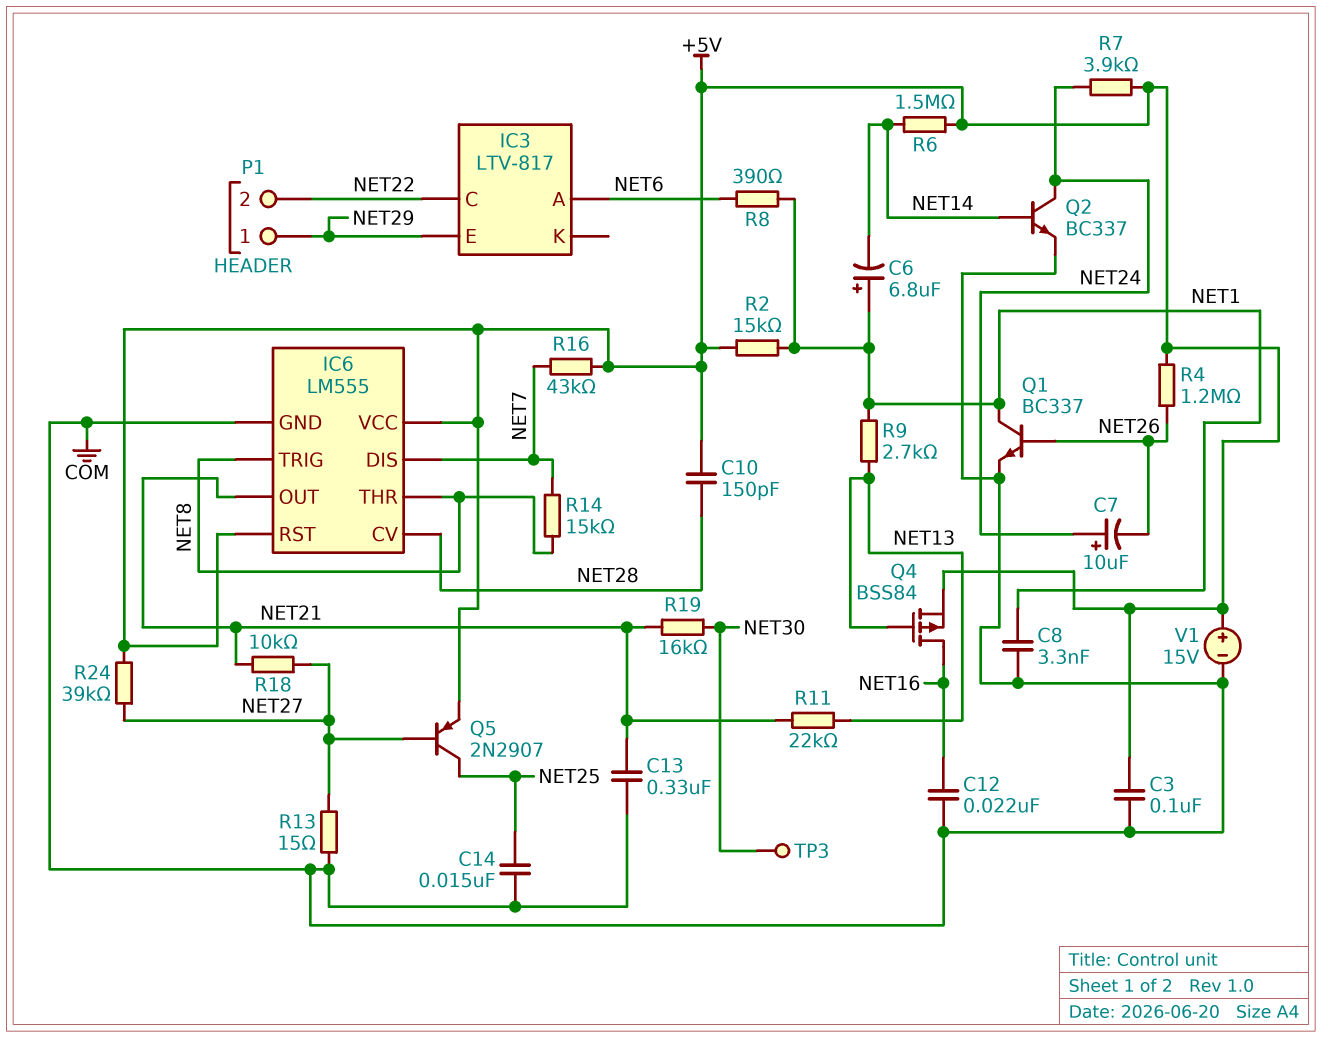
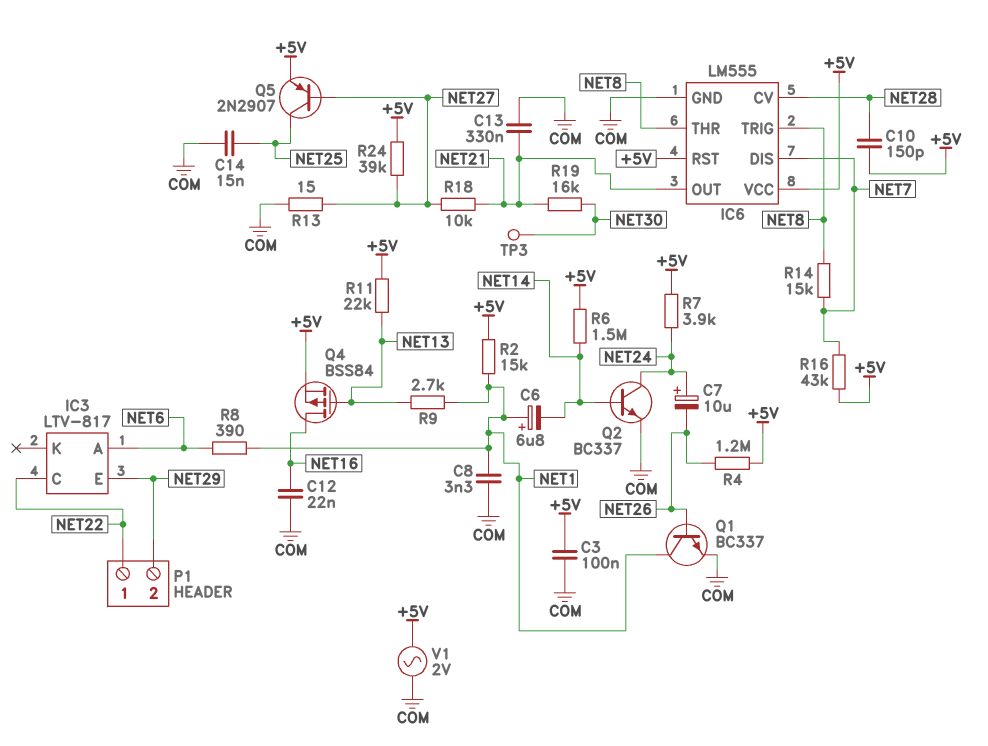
P1 pin 1: NET29 -> NET22
P1 pin 2: NET22 -> NET29
R11: 22k (NET13, NET21) -> 22k (+5V, NET13)
V1: 15V (plus +5V, minus COM) -> AC 2V (+5V, COM)

